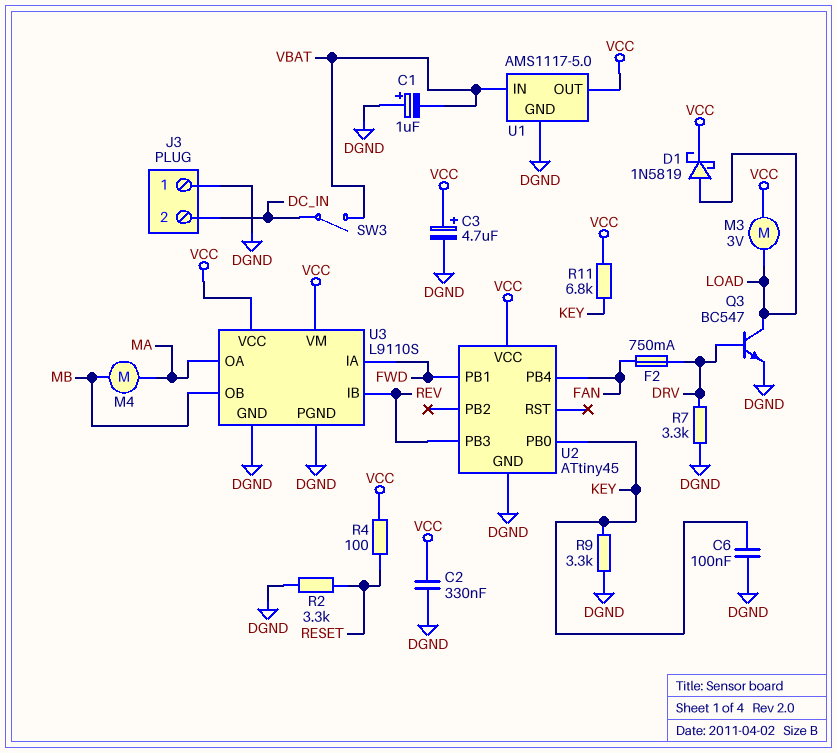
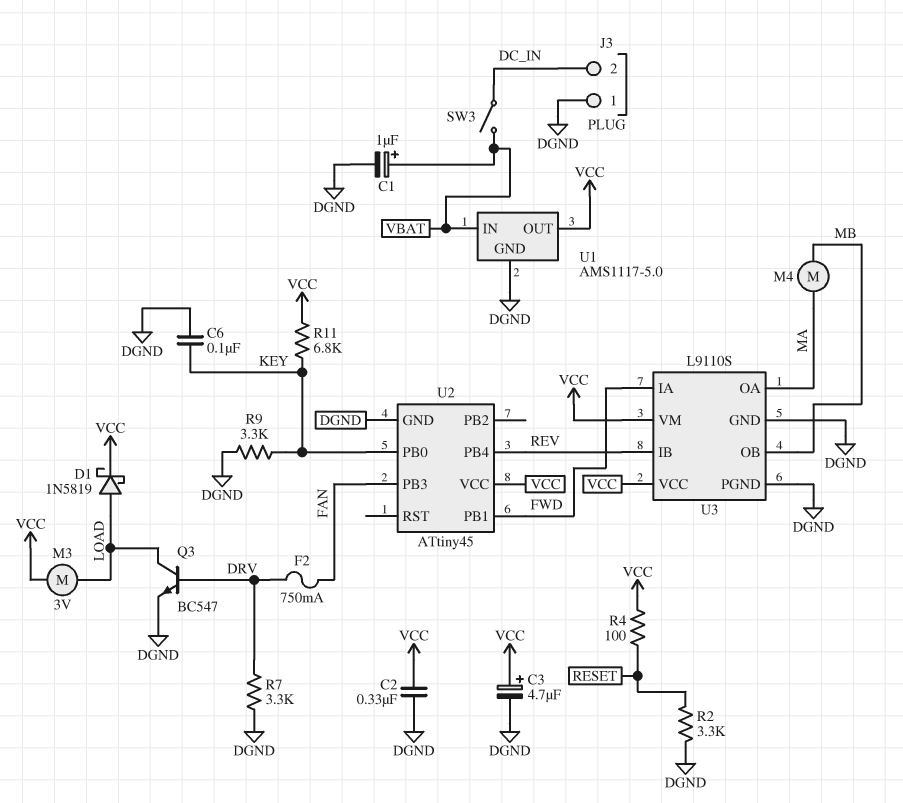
C1: 1uF (plus DGND, minus VBAT) -> 1uF (plus VBAT, minus DGND)
U2 pin PB3: REV -> FAN
U2 pin PB4: FAN -> REV

